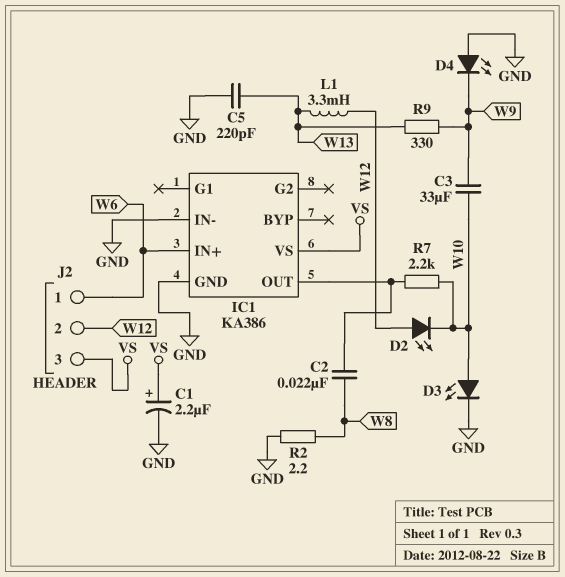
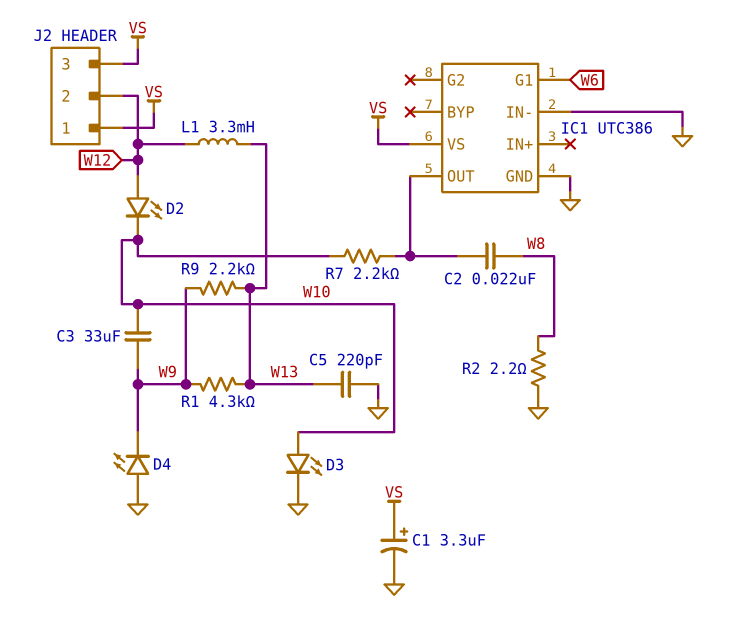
C1: 2.2uF (plus VS, minus GND) -> 3.3uF (plus VS, minus GND)
IC1: KA386 -> UTC386
IC1 pin G1: none -> W6
IC1 pin IN+: W6 -> none
J2 pin 1: W6 -> VS
R1: none -> 4.3k (W9, W13)
R9: 330 (W9, W13) -> 2.2k (W9, W13)

